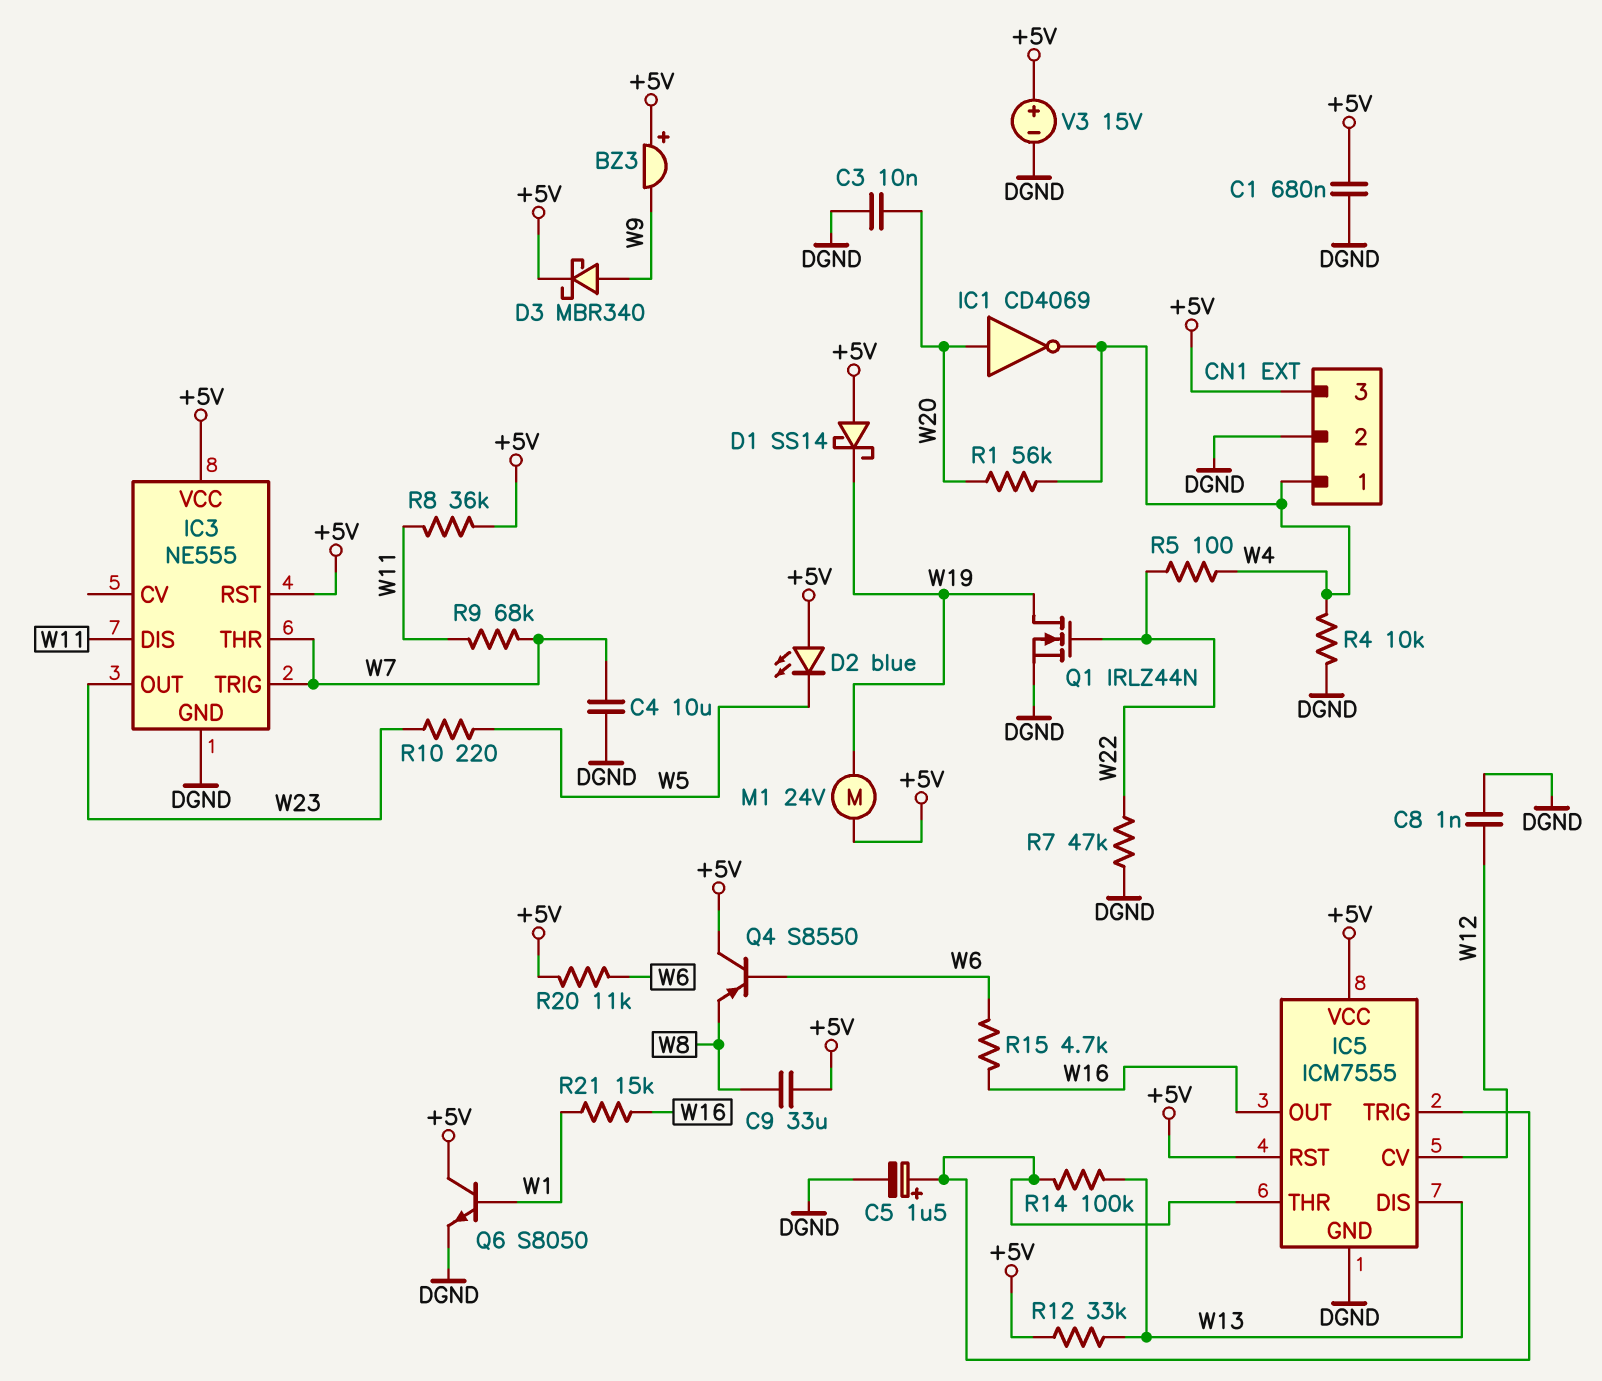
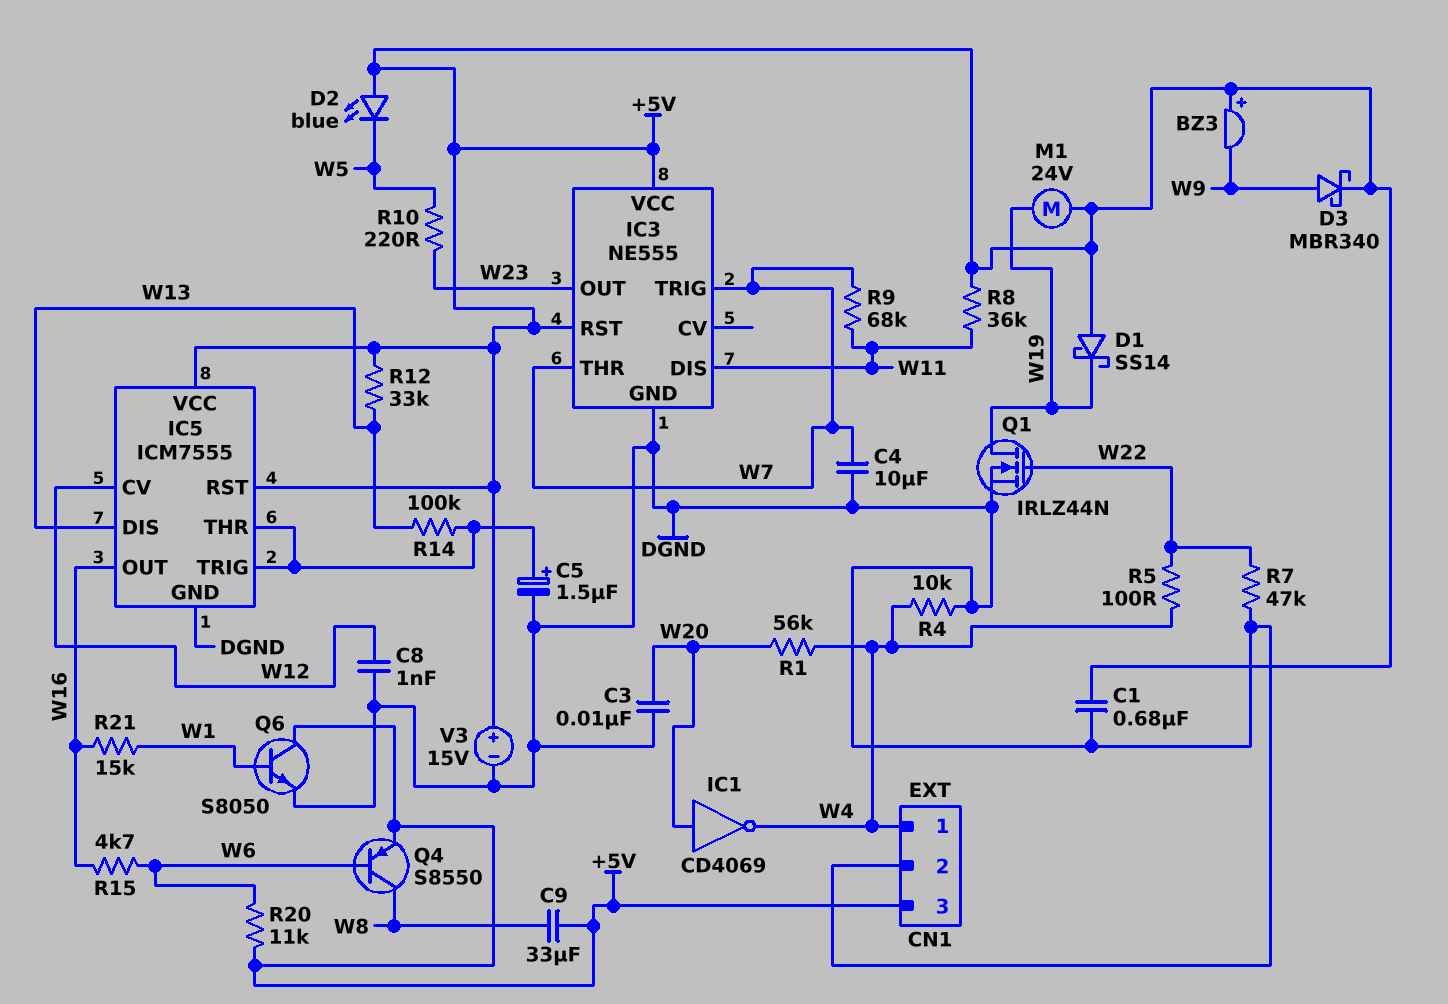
Q4: PNP S8550 (B W6, C +5V, E W8) -> PNP S8550 (B W6, C W8, E +5V)

